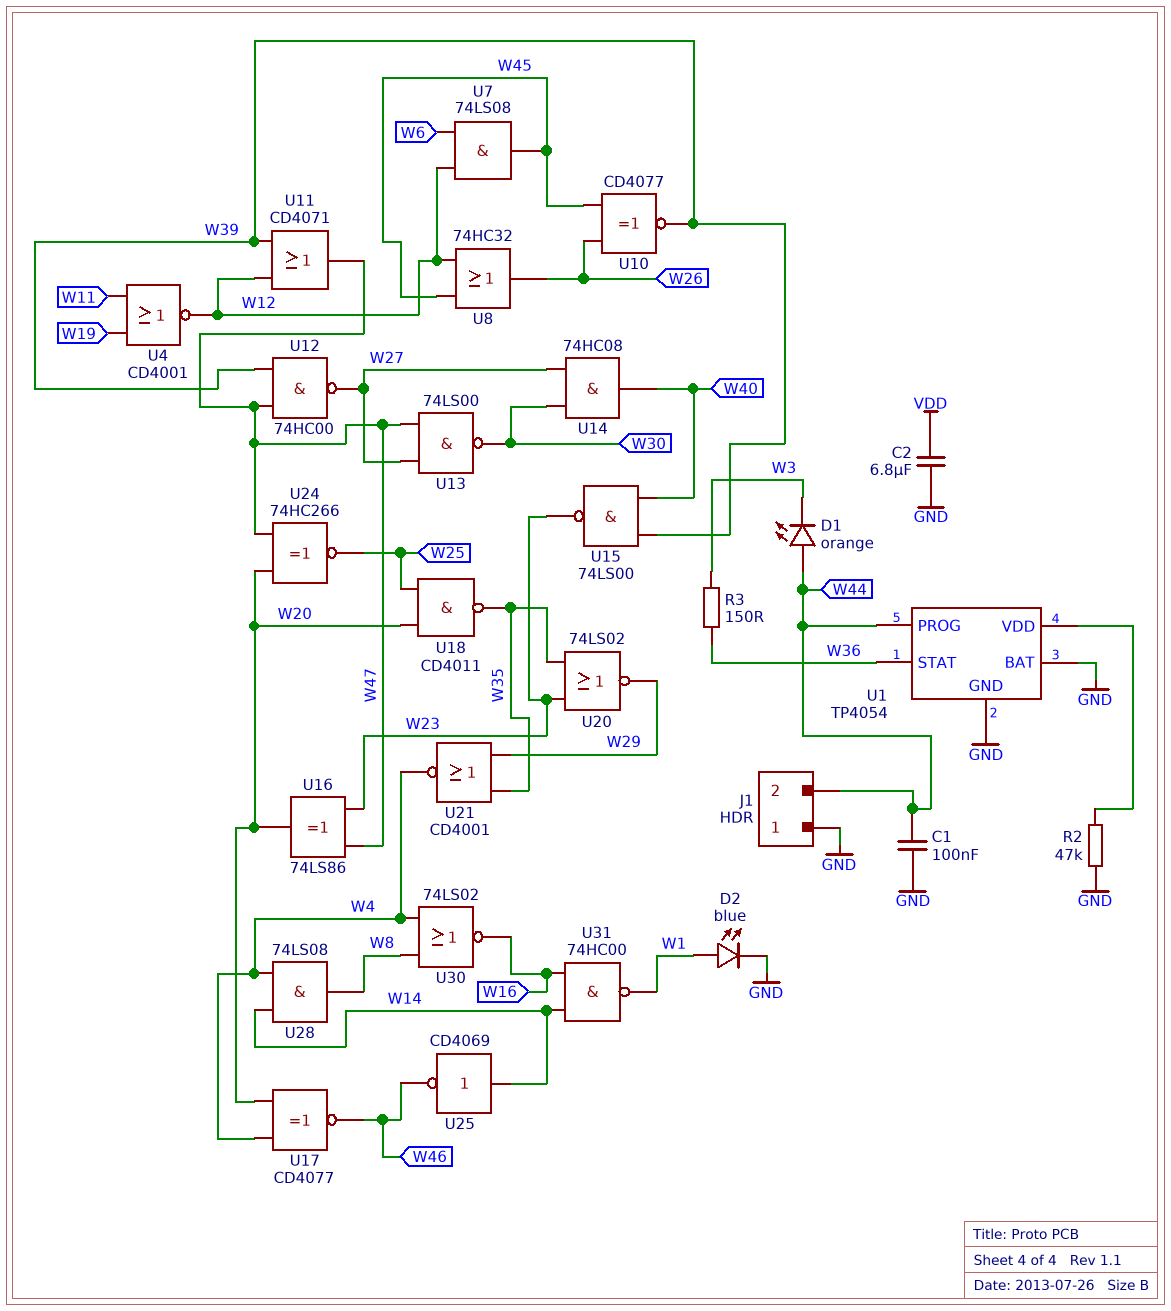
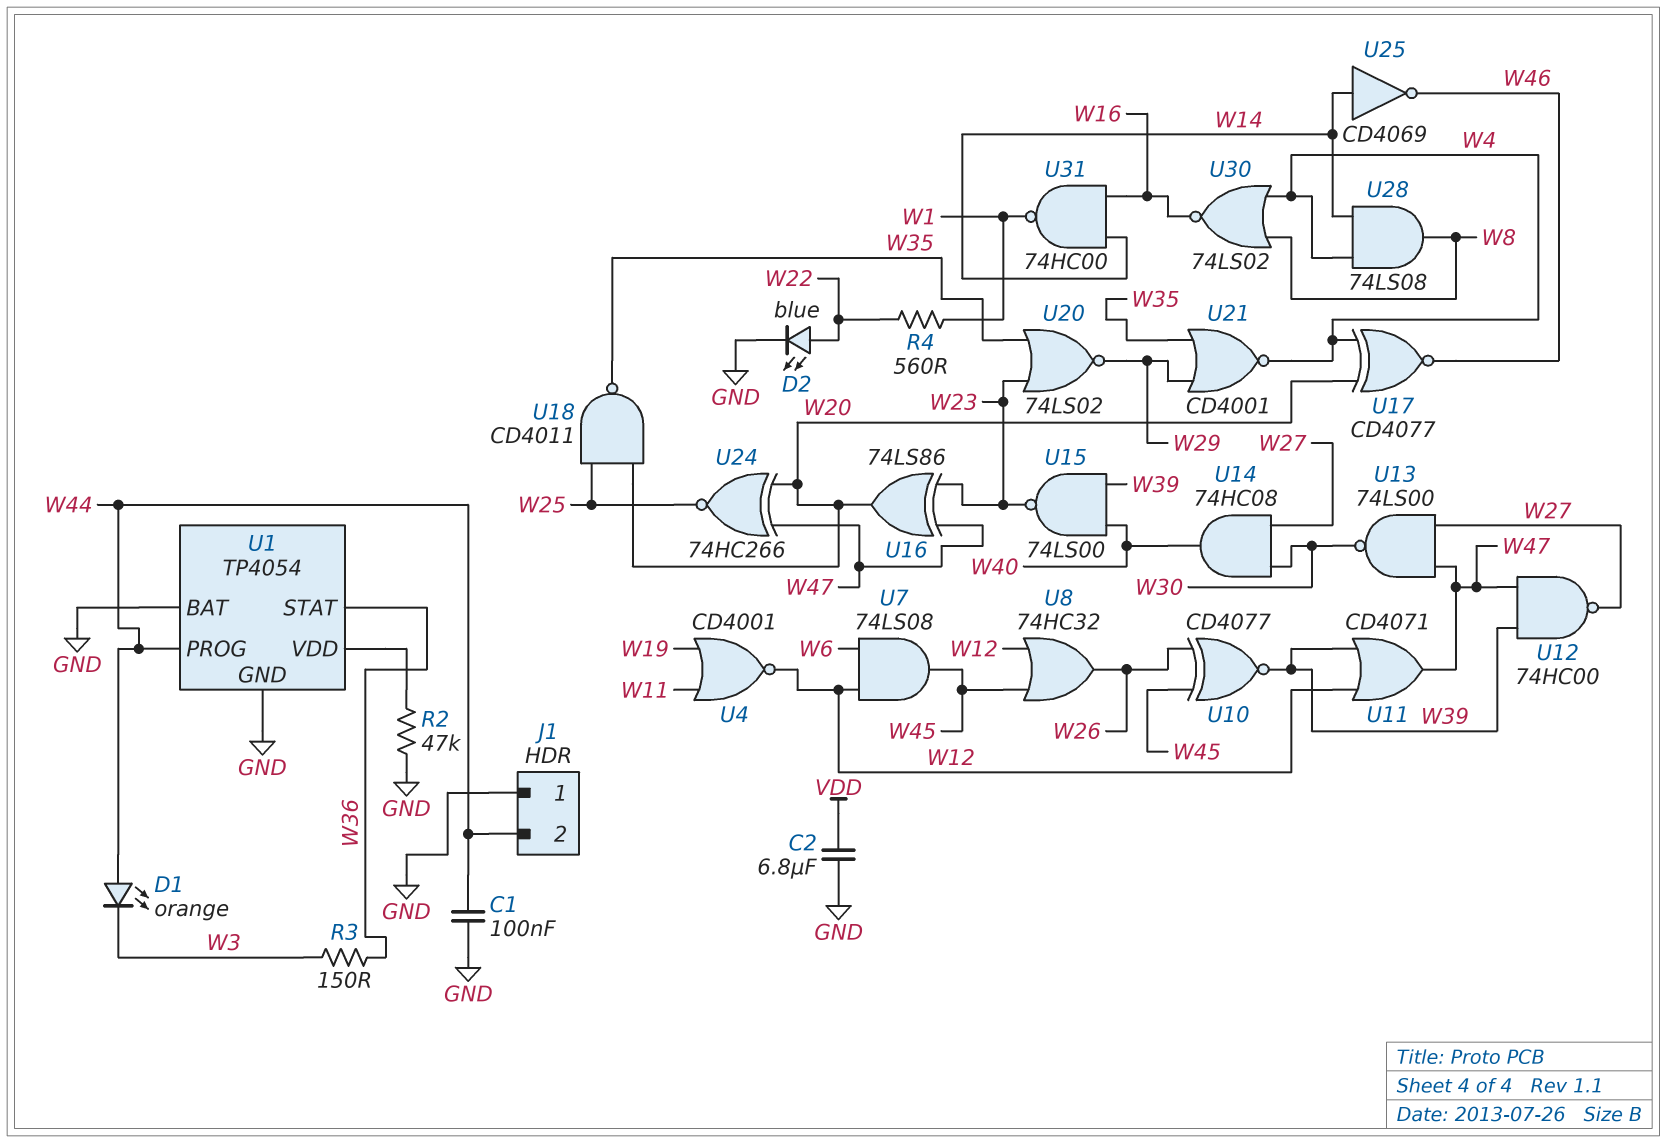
D2: LED blue (A W1, K GND) -> LED blue (A W22, K GND)
R4: none -> 560 (W1, W22)

